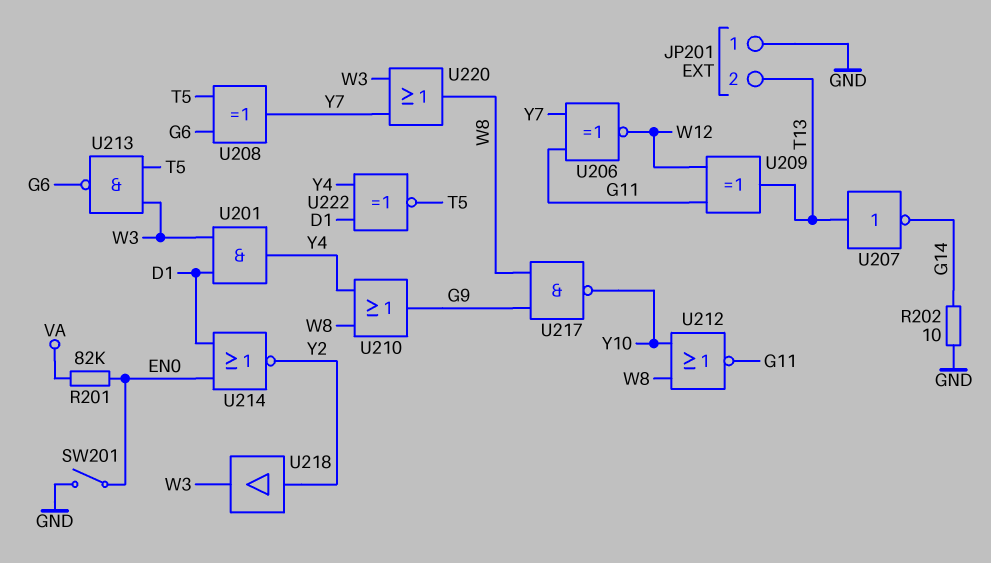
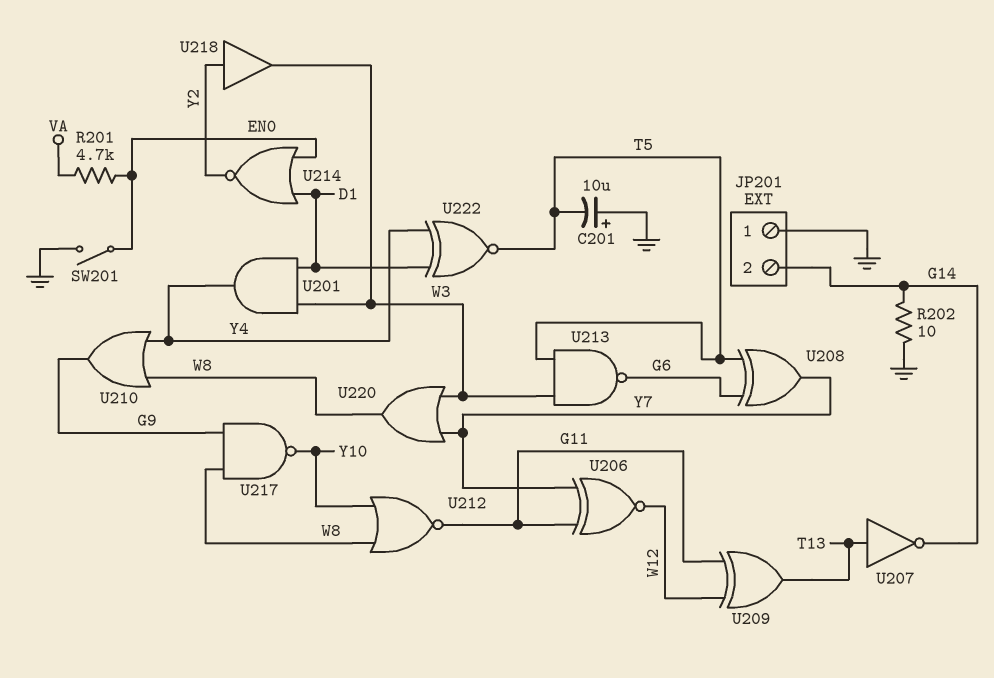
C201: none -> 10uF (plus GND, minus T5)
JP201 pin 2: T13 -> G14
R201: 82k (EN0, VA) -> 4.7k (EN0, VA)

